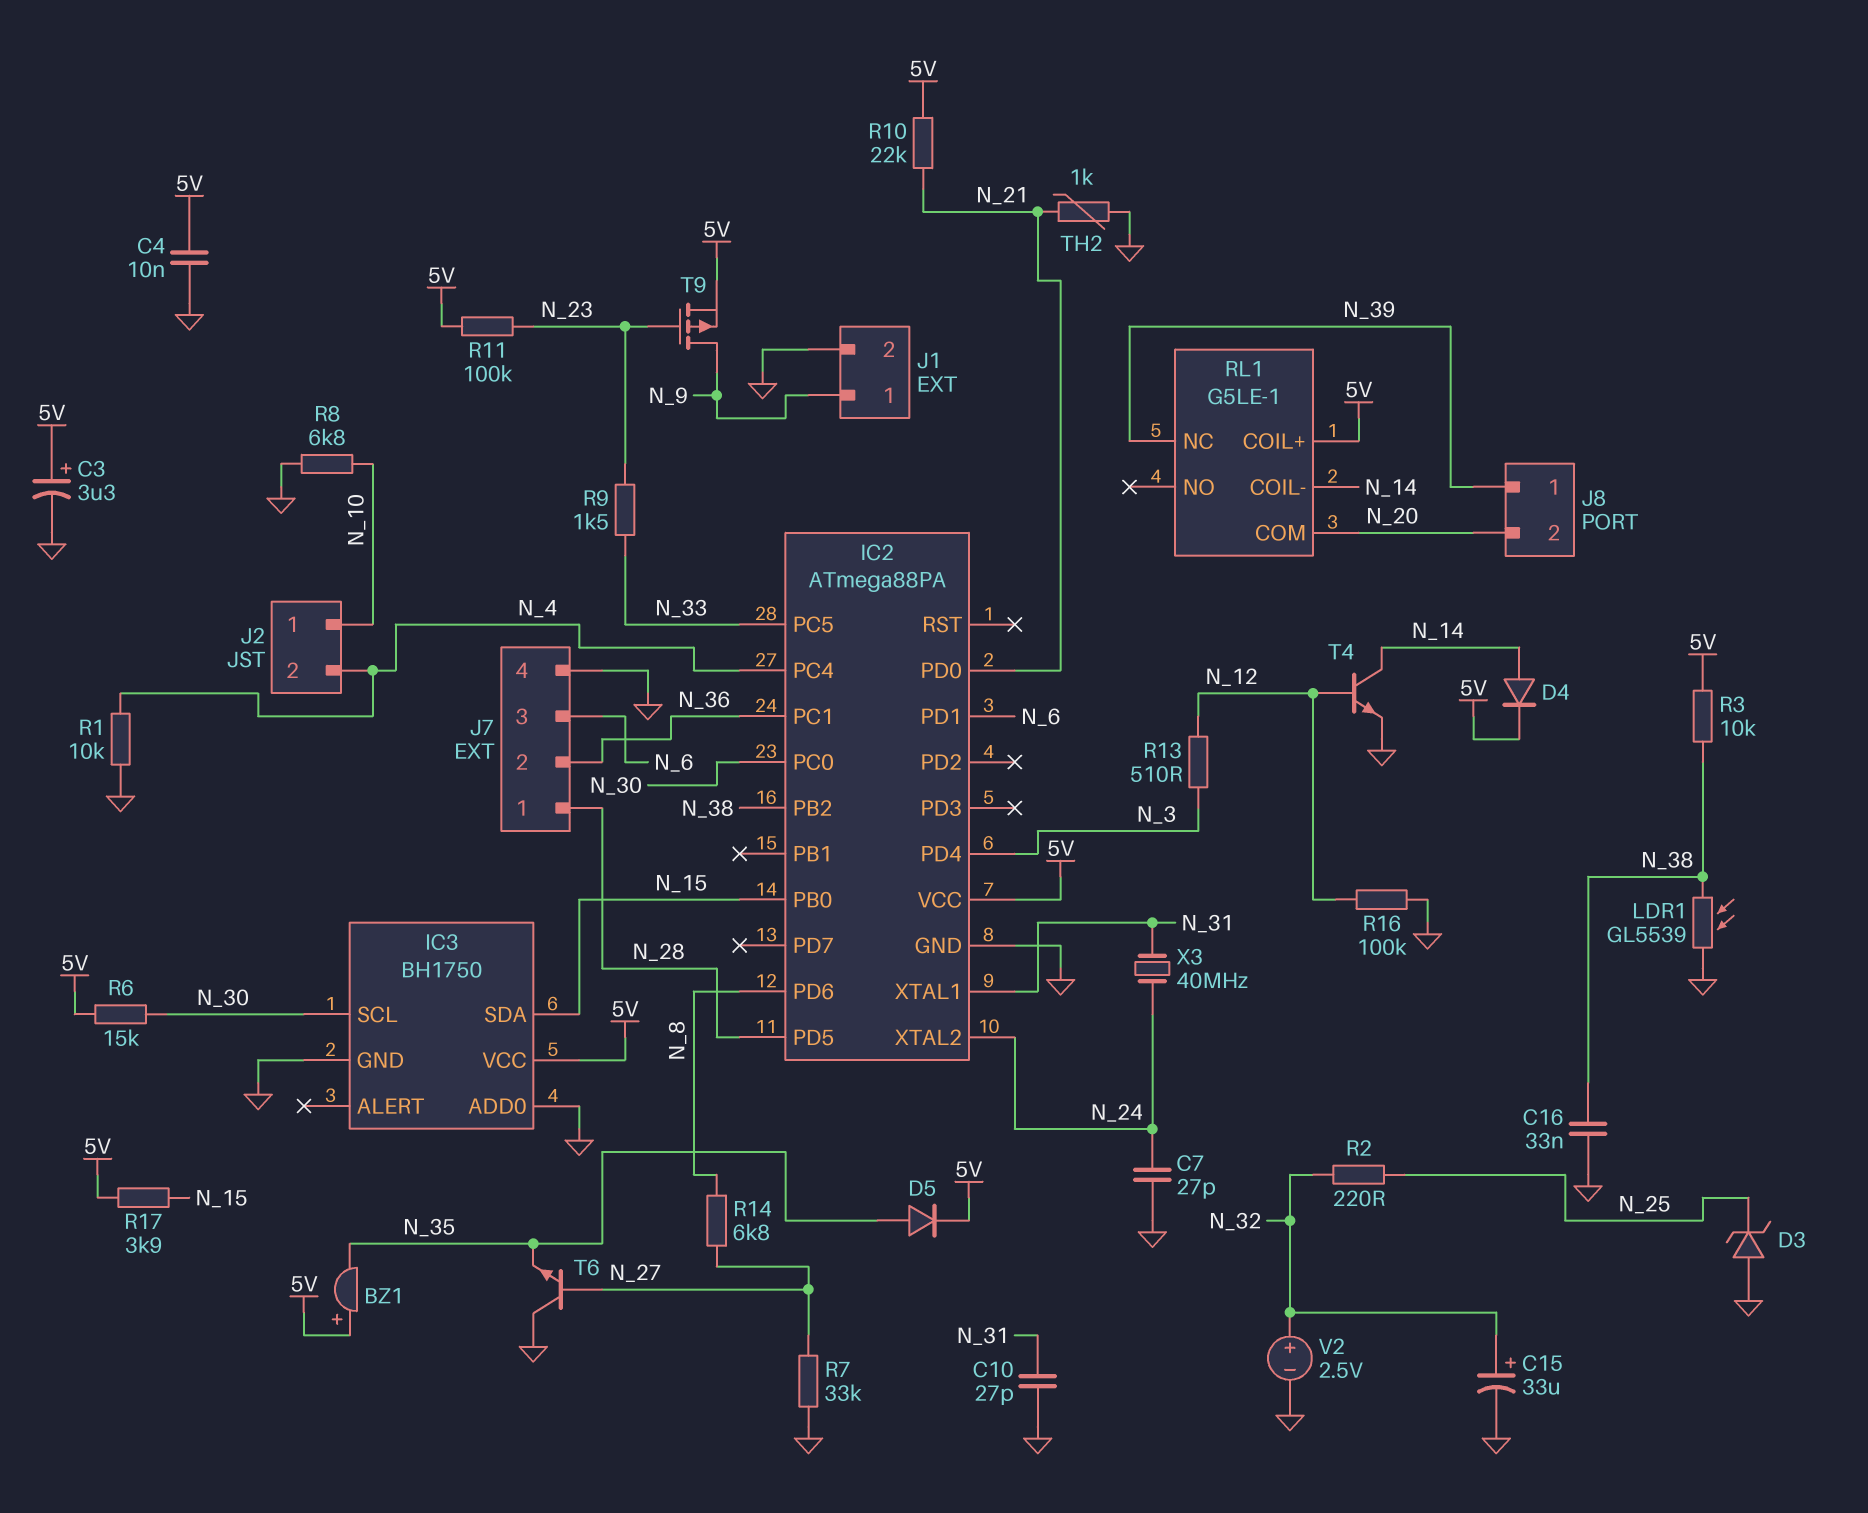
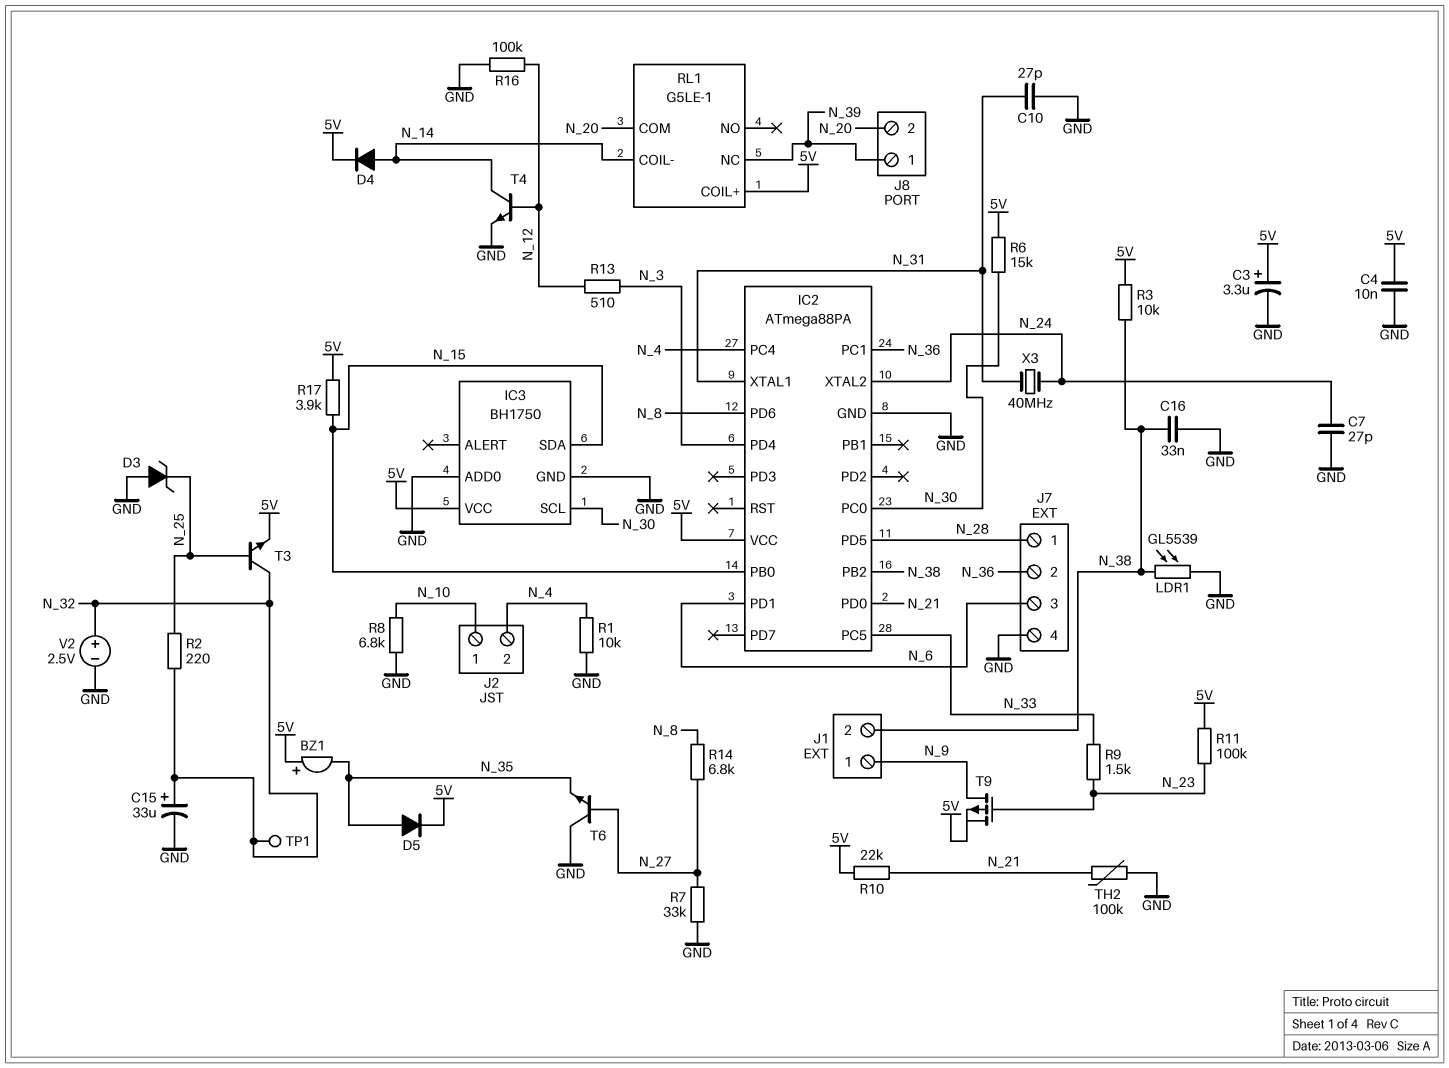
J1 pin 2: GND -> N_38
T3: none -> NPN (B N_25, C N_32, E 5V)
TH2: 1k (GND, N_21) -> 100k (GND, N_21)
TP1: none -> test point (N_32)

